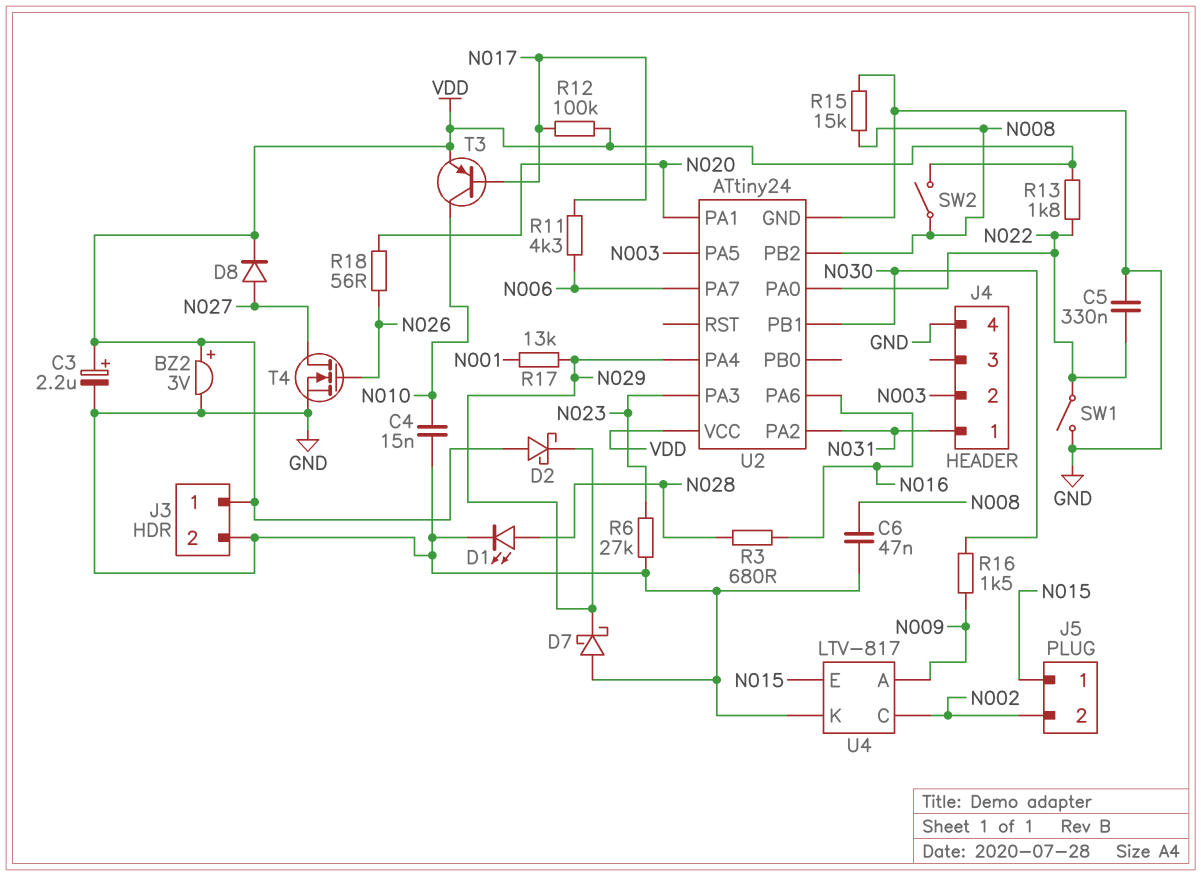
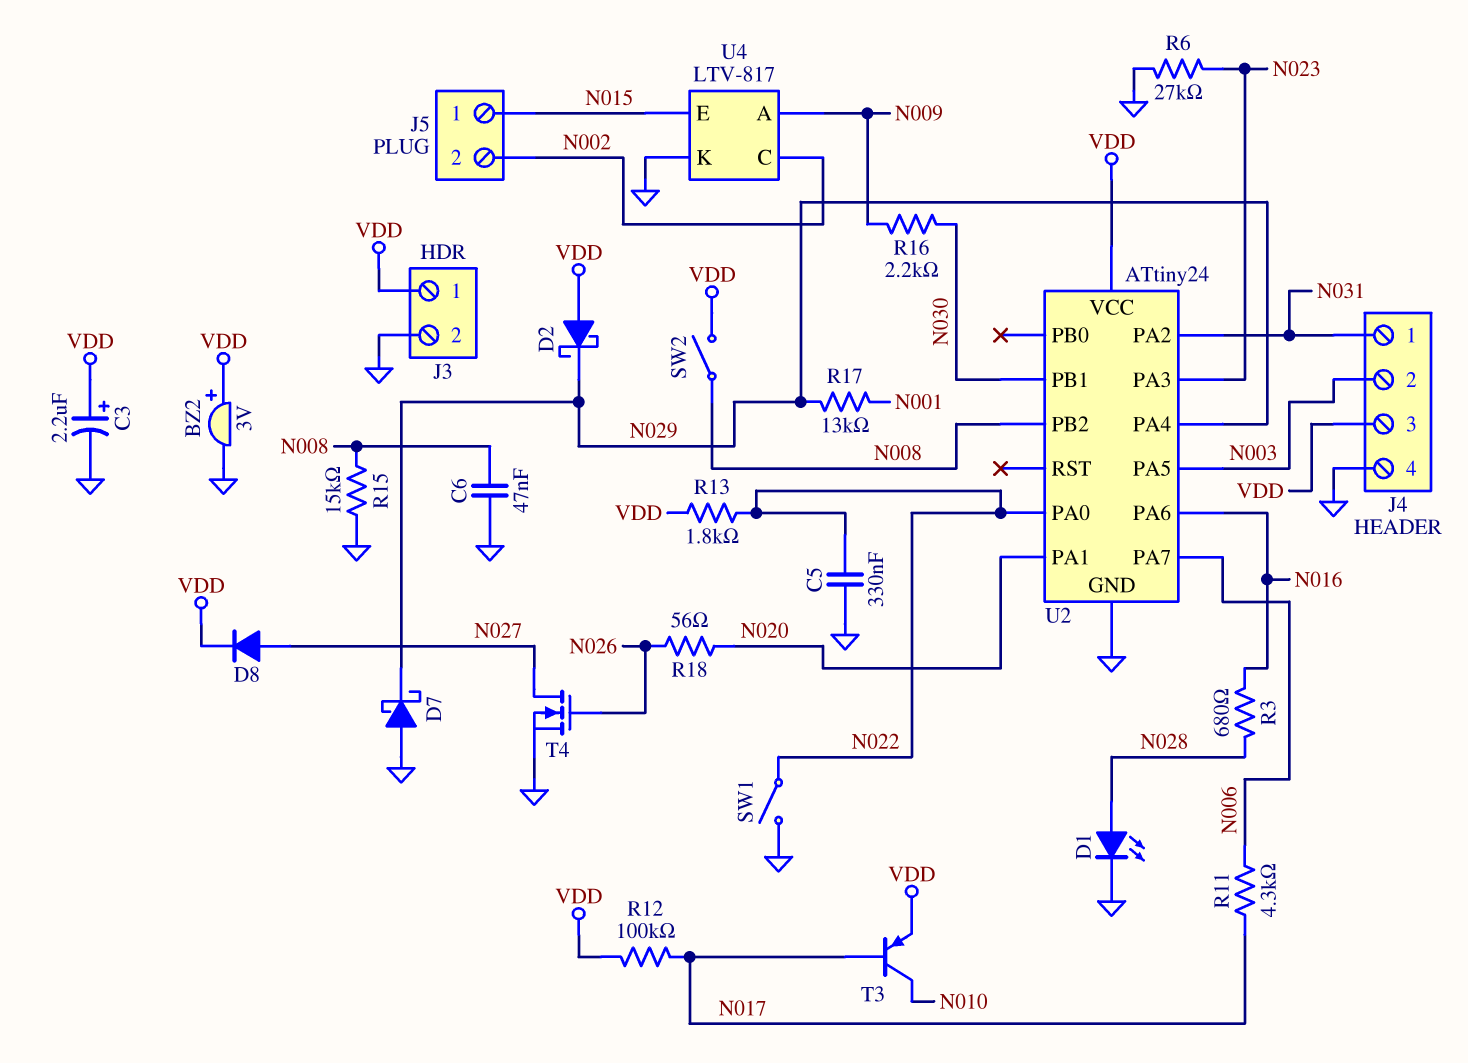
C4: 15nF (GND, N010) -> none
J4 pin 3: none -> VDD
R16: 1.5k (N009, N030) -> 2.2k (N009, N030)

